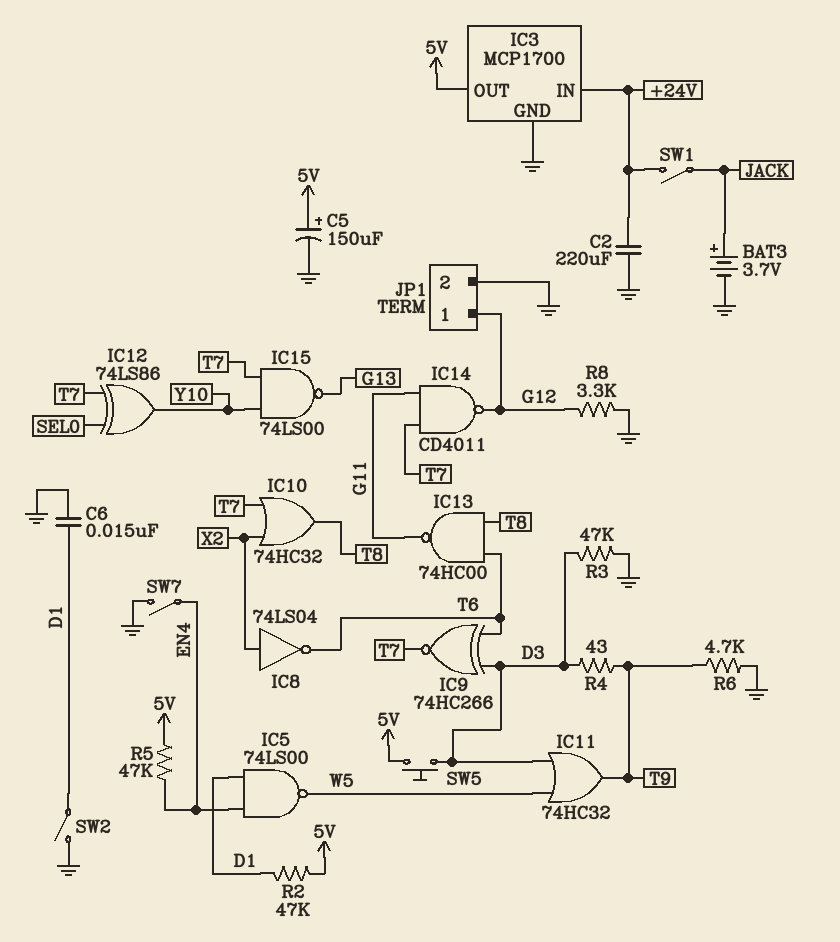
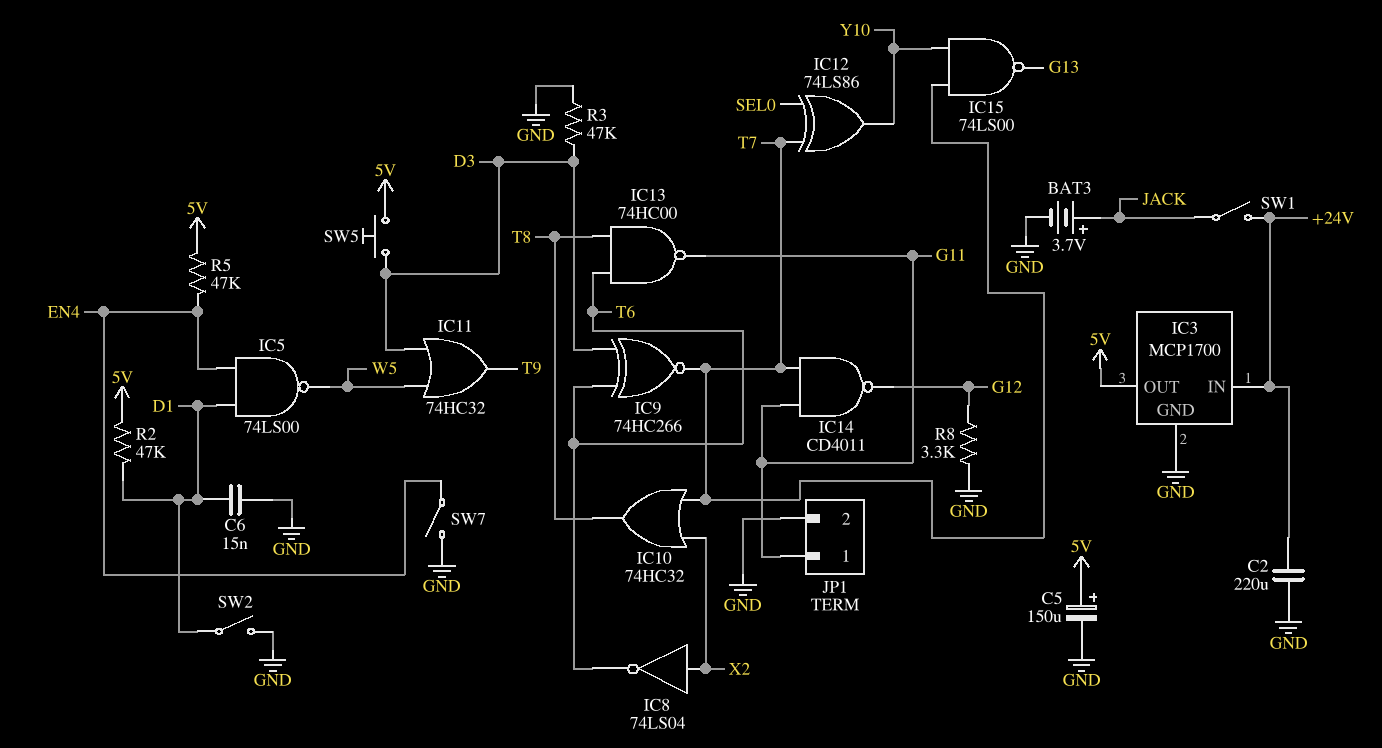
JP1 pin 1: G12 -> G11
R4: 43 (D3, T9) -> none
R6: 4.7k (GND, T9) -> none

